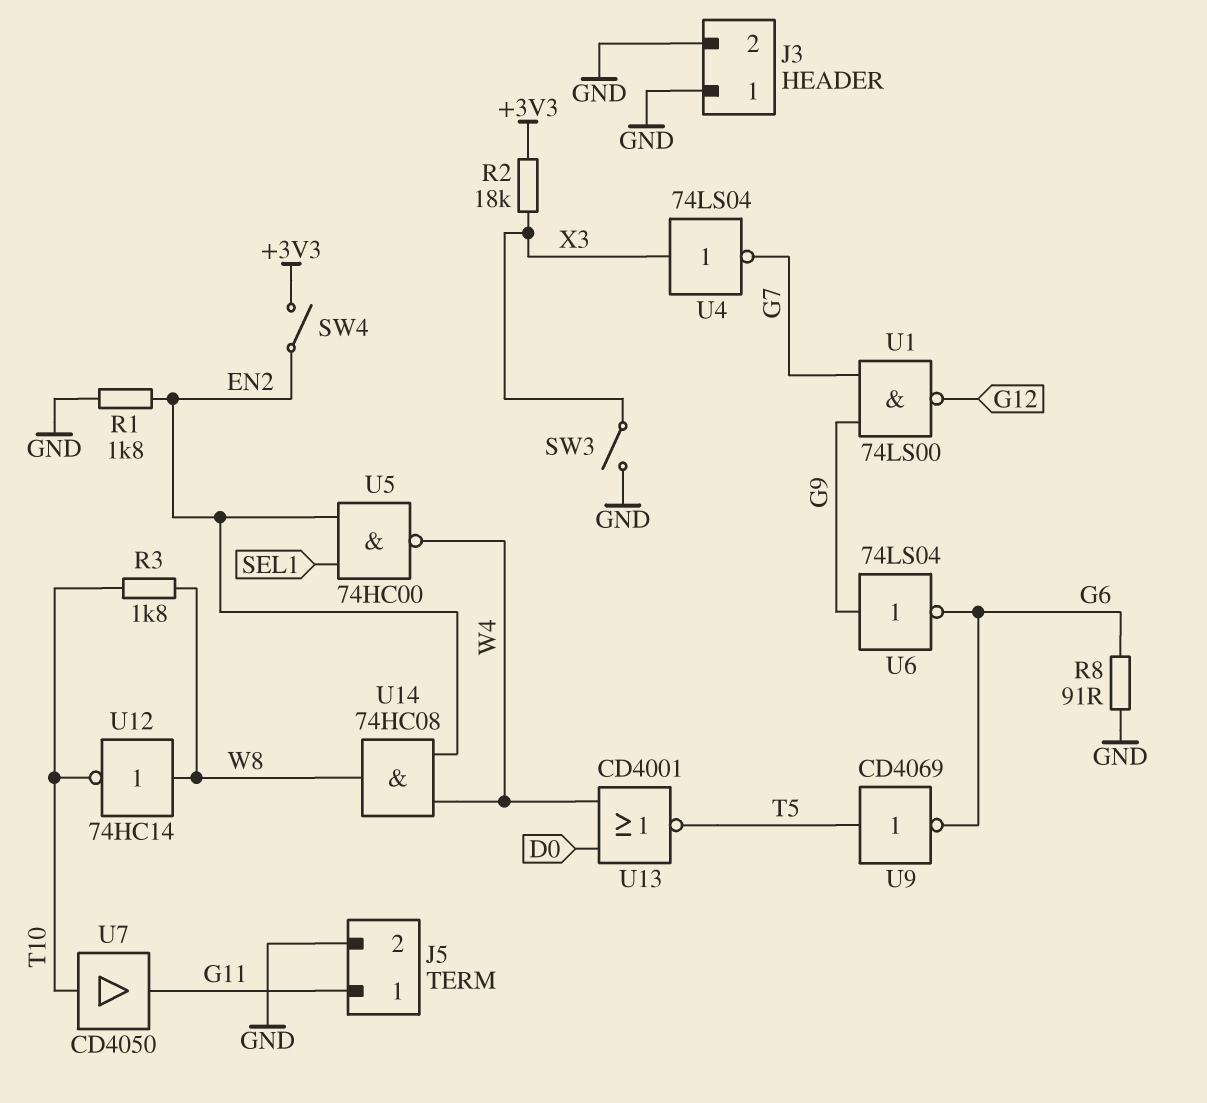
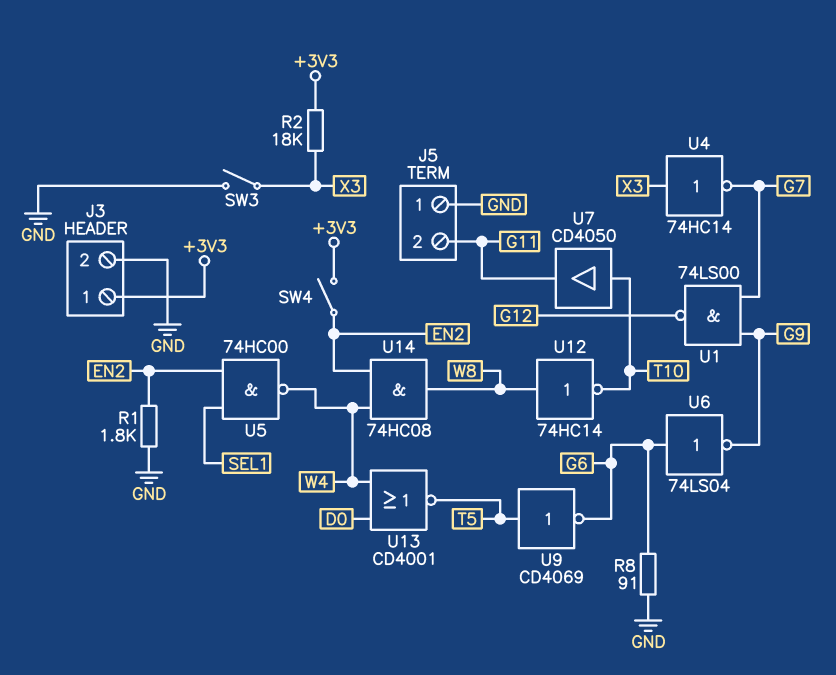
J3 pin 1: GND -> +3V3
J5 pin 1: G11 -> GND
J5 pin 2: GND -> G11
R3: 1.8k (T10, W8) -> none
U4: NOT 74LS04 (in X3, out G7) -> NOT 74HC14 (in X3, out G7)
U6: NOT 74LS04 (in G9, out G6) -> NOT 74LS04 (in G6, out G9)

